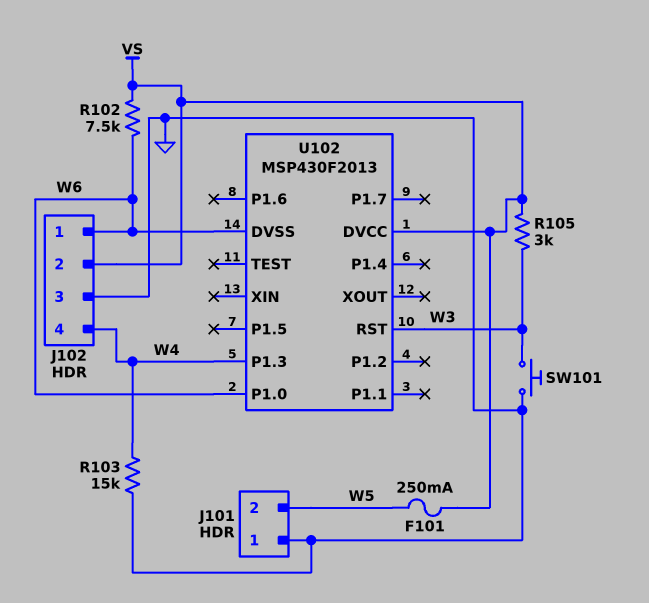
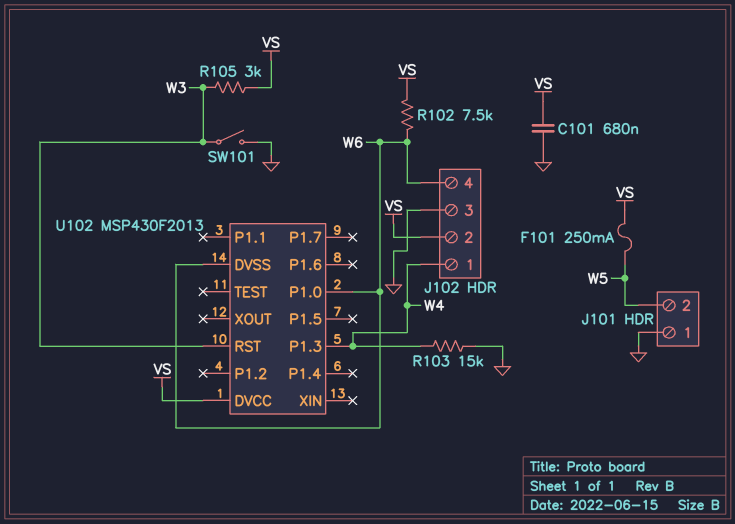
C101: none -> 680nF (GND, VS)
J102 pin 1: W6 -> W4
J102 pin 4: W4 -> W6
SW101: button (GND, W3) -> switch (GND, W3)

